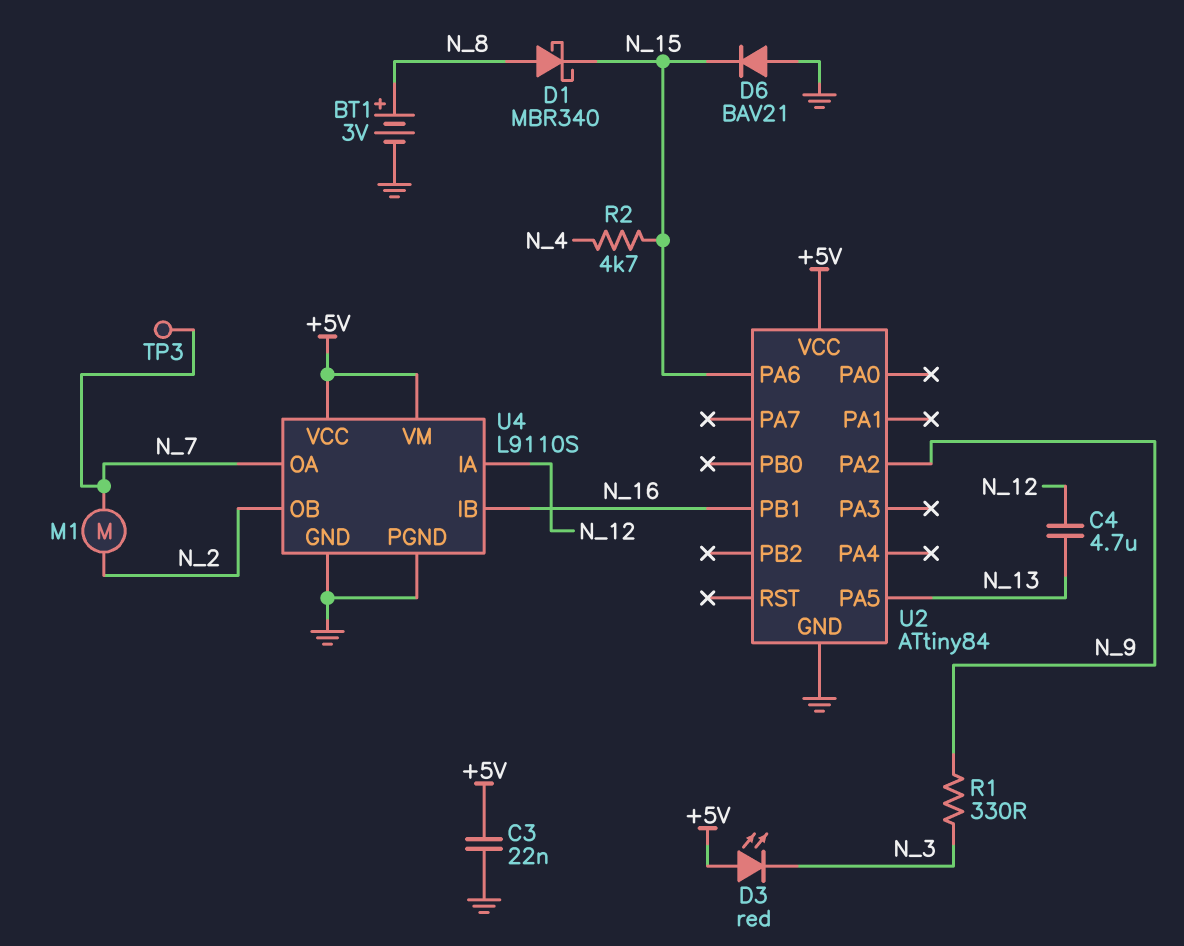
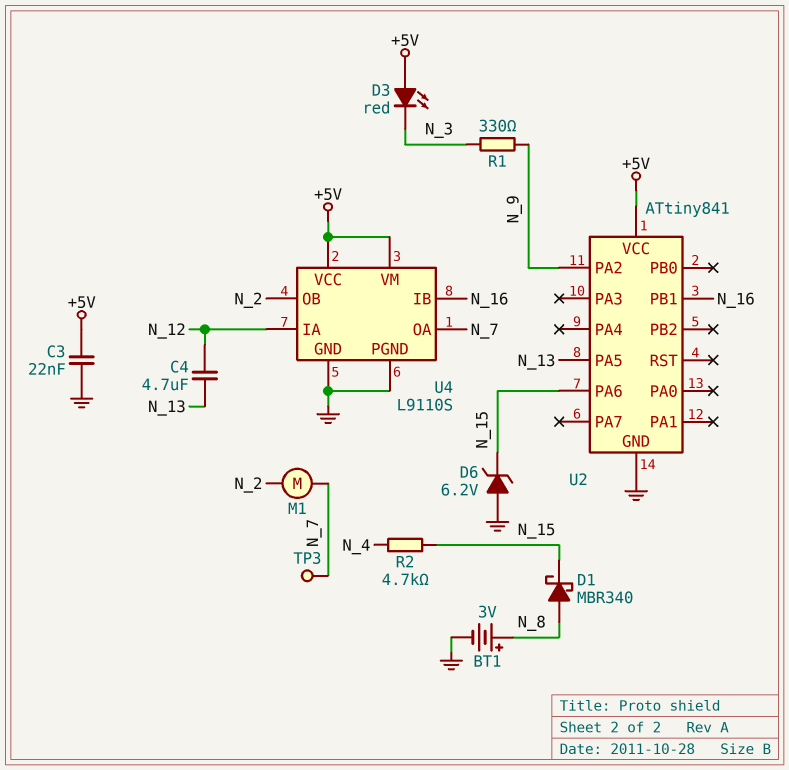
D6: diode BAV21 (A GND, K N_15) -> zener 6.2V (A GND, K N_15)
U2: ATtiny84 -> ATtiny841

